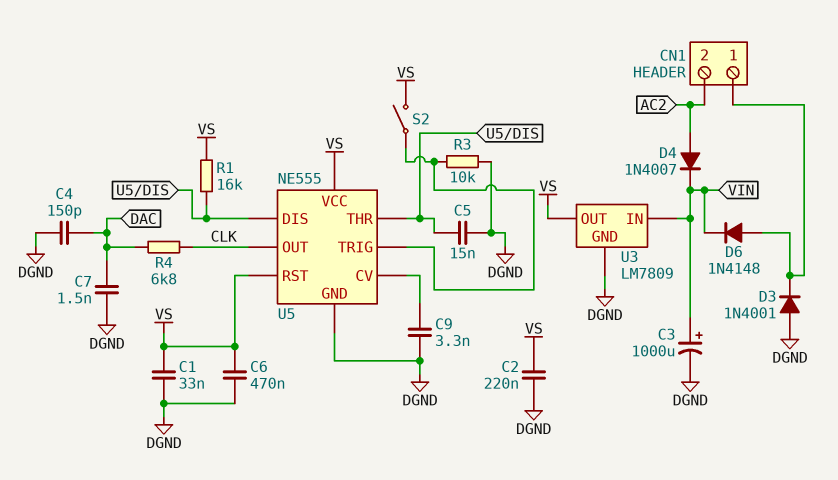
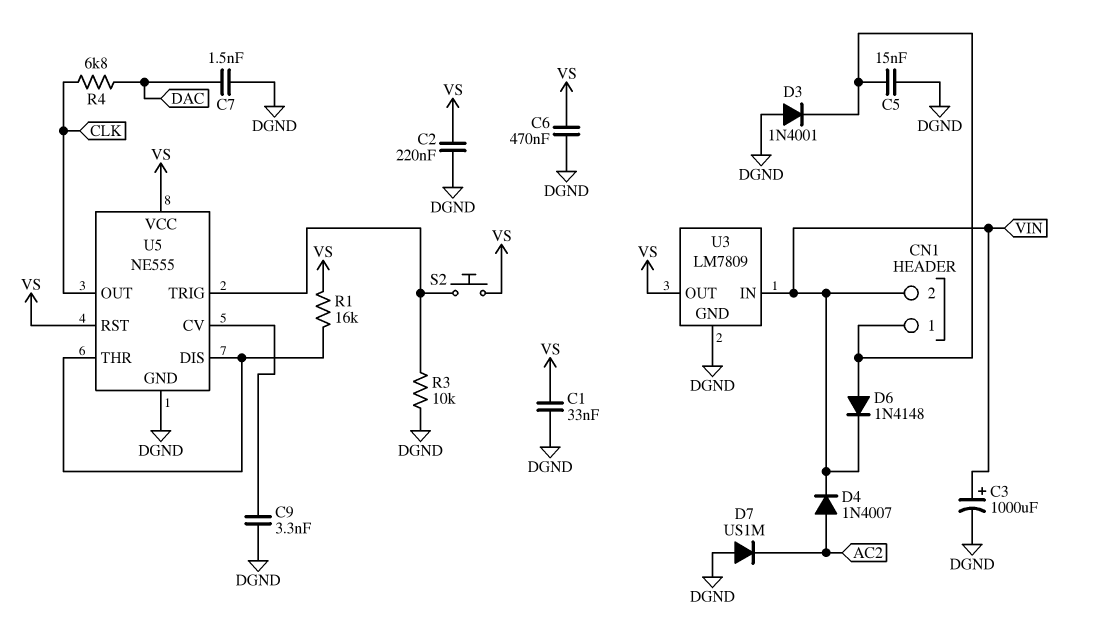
C4: 150pF (DAC, DGND) -> none
C5: 15nF (DGND, U5/DIS) -> 15nF (CN1/1, DGND)
CN1 pin 2: AC2 -> VIN
D7: none -> diode US1M (A DGND, K AC2)
S2: switch (U5/TRIG, VS) -> button (U5/TRIG, VS)

